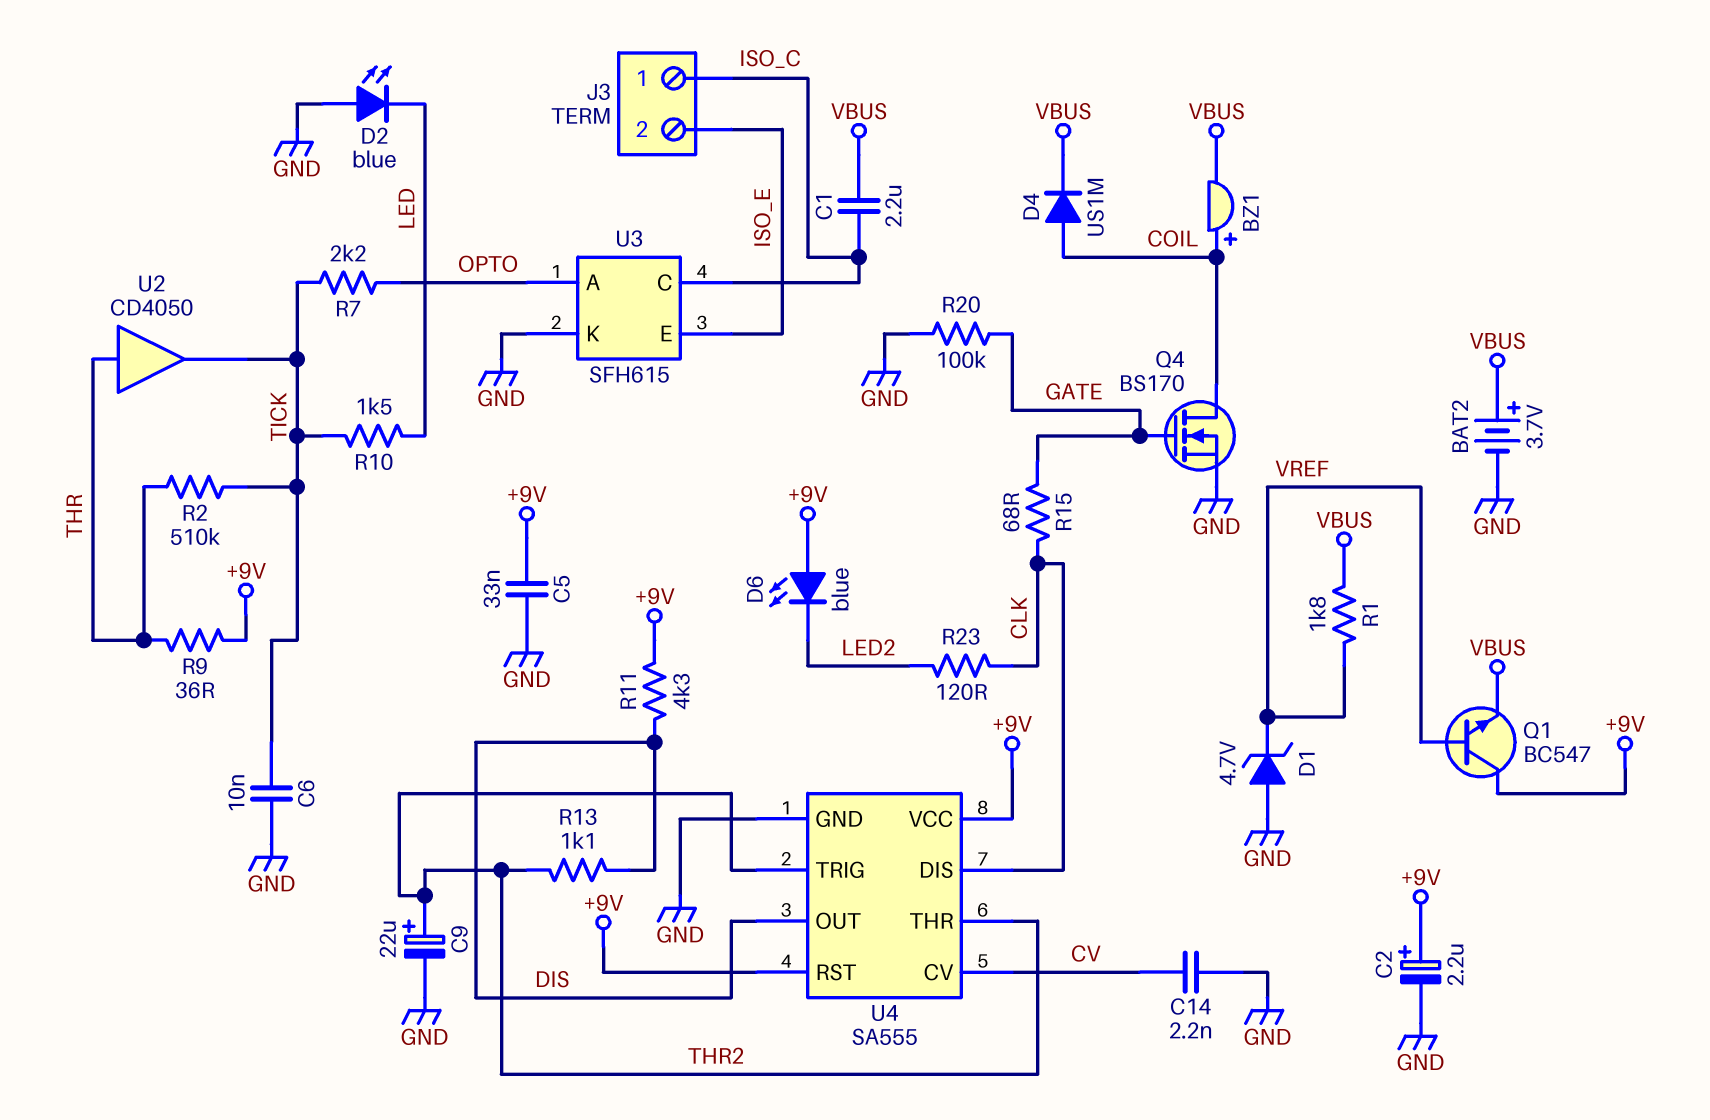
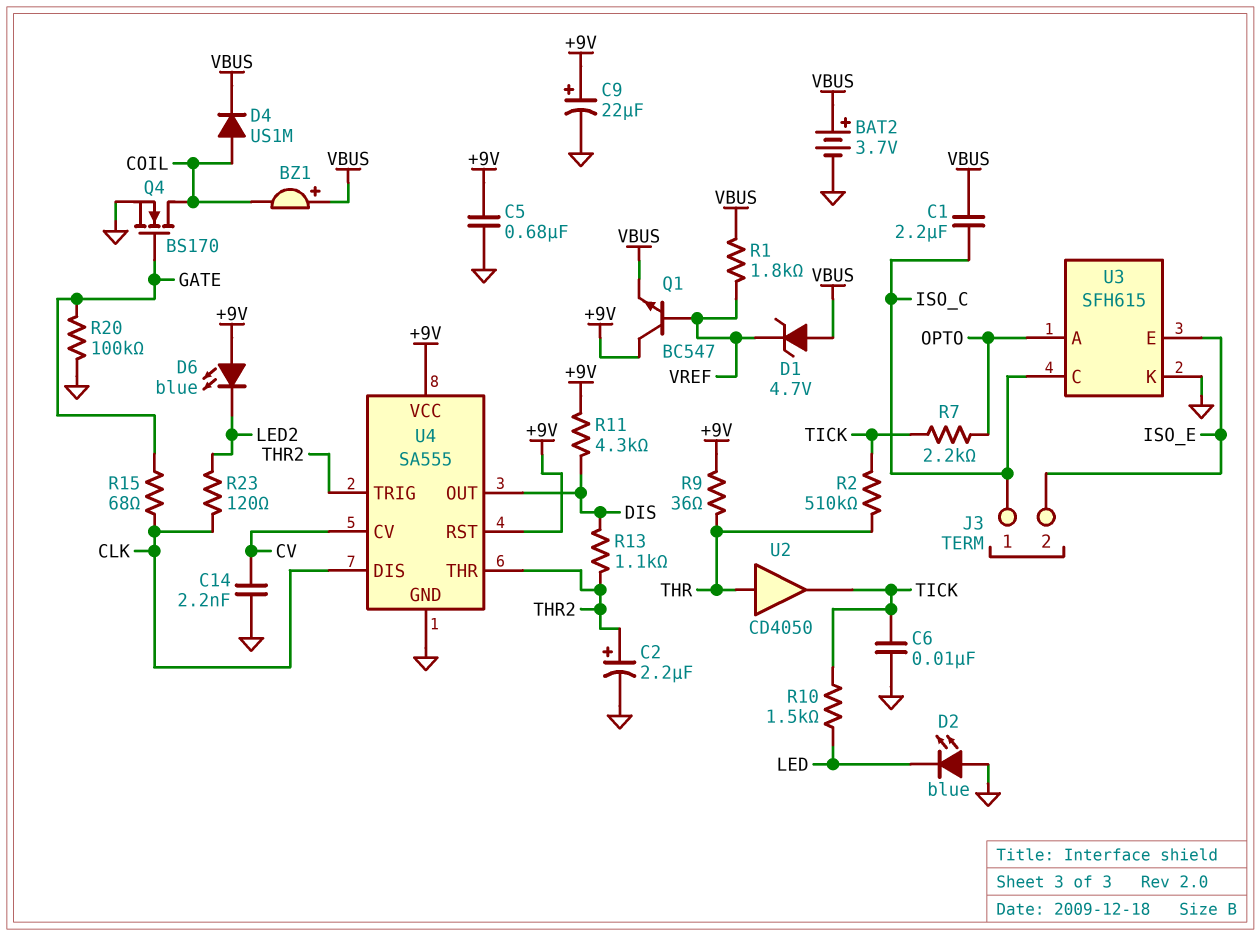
BZ1: buzzer (plus COIL, minus VBUS) -> buzzer (plus VBUS, minus COIL)
C2: 2.2uF (plus +9V, minus GND) -> 2.2uF (plus THR2, minus GND)
C5: 33nF (+9V, GND) -> 680nF (+9V, GND)
C9: 22uF (plus THR2, minus GND) -> 22uF (plus +9V, minus GND)
D1: zener 4.7V (A GND, K VREF) -> zener 4.7V (A VBUS, K VREF)

